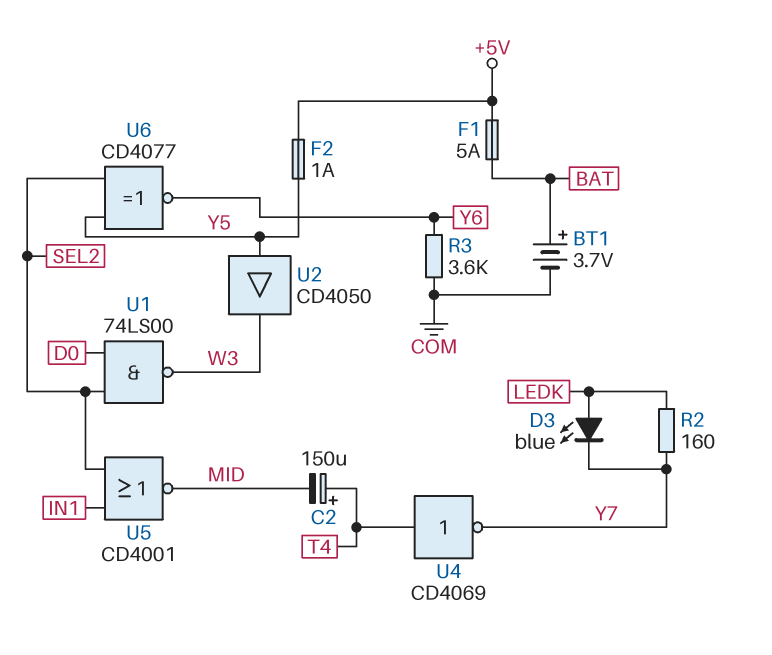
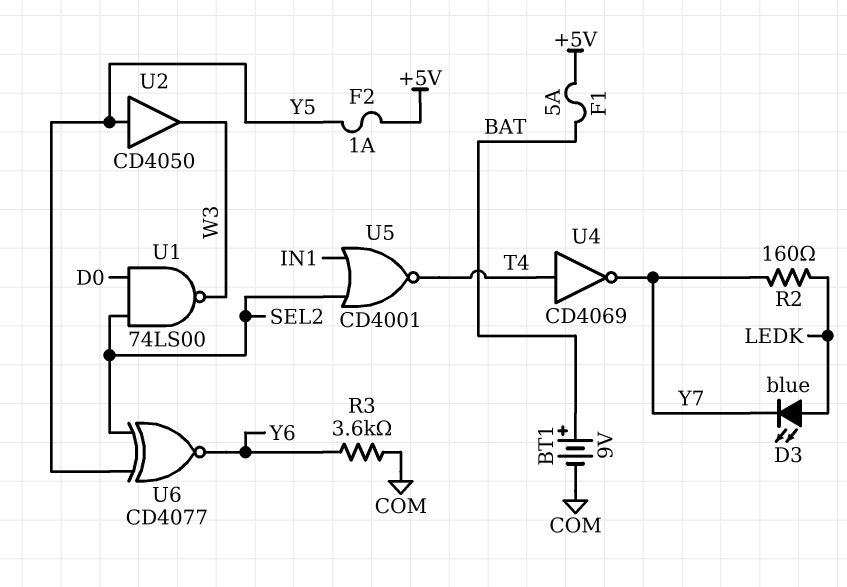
BT1: 3.7V (plus BAT, minus COM) -> 9V (plus BAT, minus COM)
C2: 150uF (plus T4, minus MID) -> none
U5: NOR CD4001 (in IN1, in SEL2, out MID) -> NOR CD4001 (in IN1, in SEL2, out T4)

